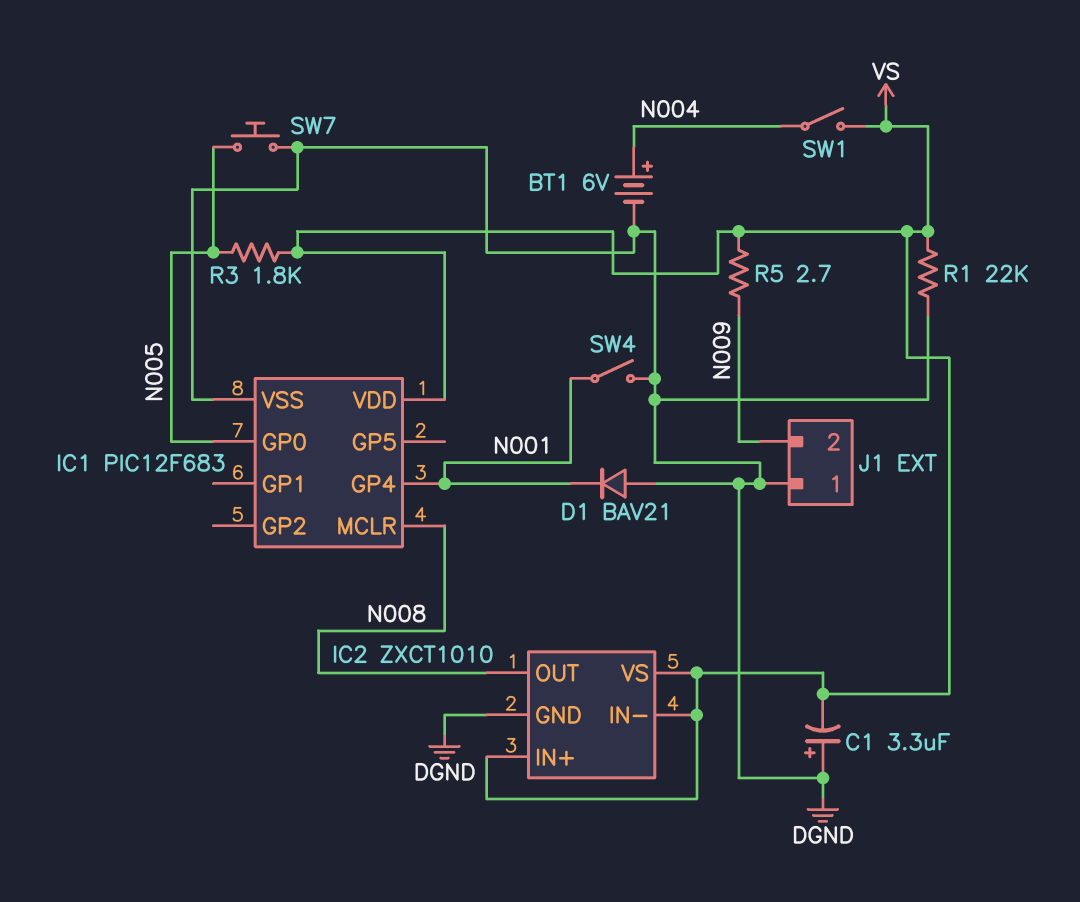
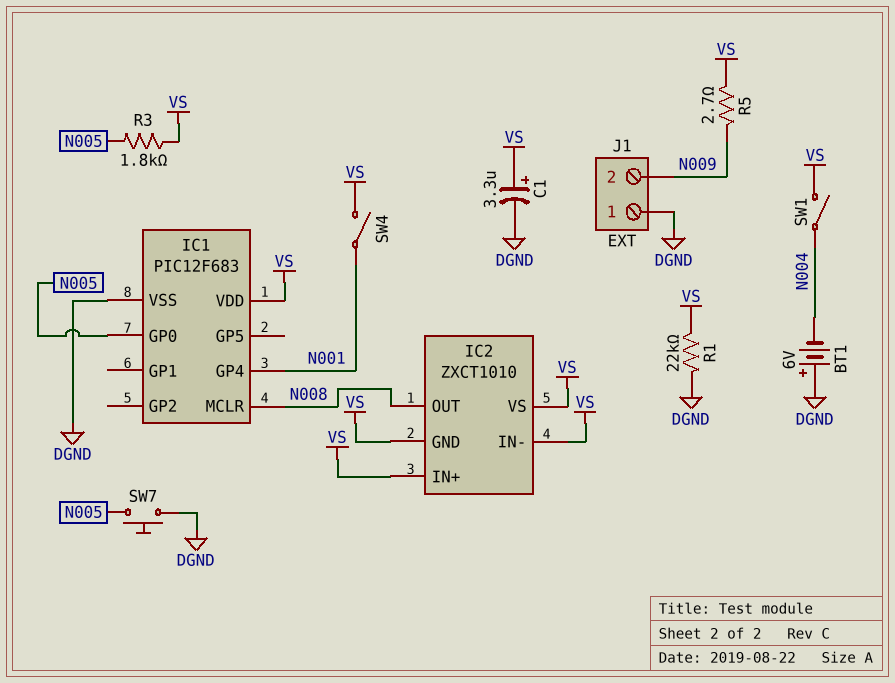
BT1: 6V (plus N004, minus DGND) -> 6V (plus DGND, minus N004)
C1: 3.3uF (plus DGND, minus VS) -> 3.3uF (plus VS, minus DGND)
D1: diode BAV21 (A DGND, K N001) -> none
IC2 pin GND: DGND -> VS
SW4: switch (DGND, N001) -> switch (N001, VS)

